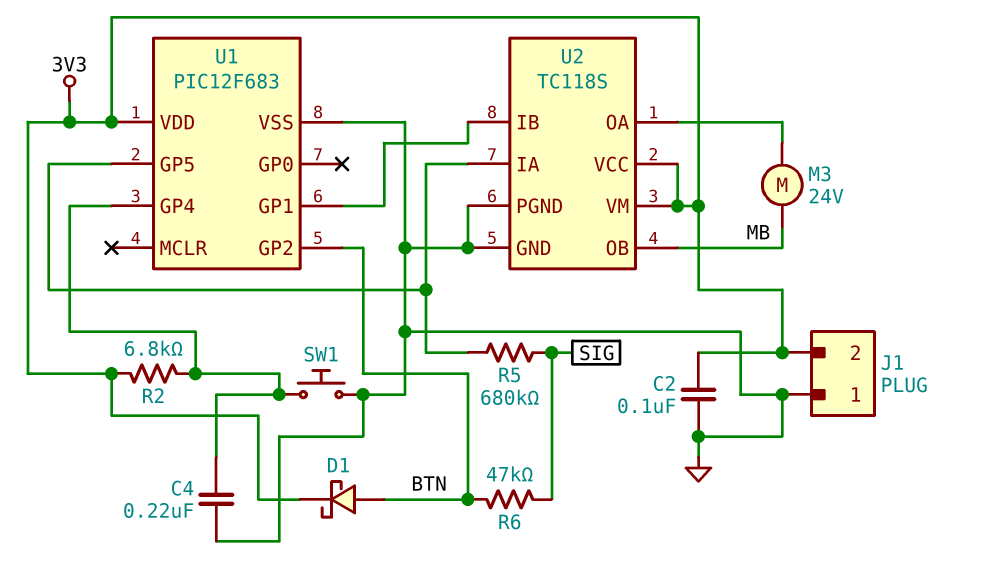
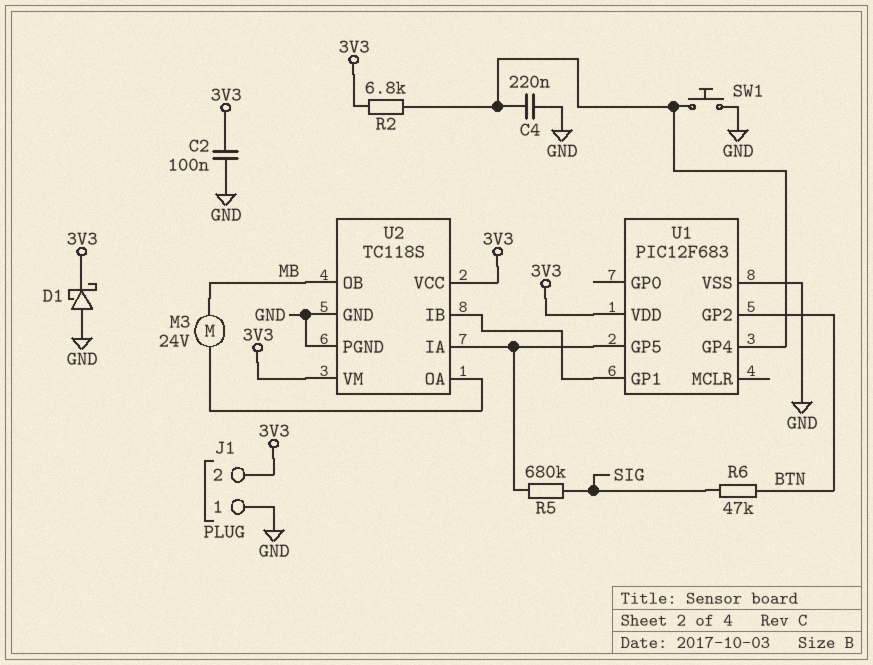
D1: schottky (A BTN, K 3V3) -> schottky (A GND, K 3V3)

